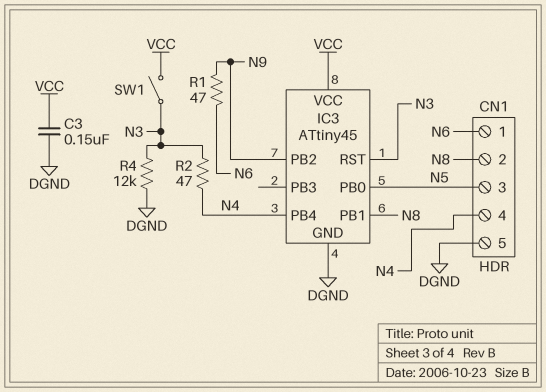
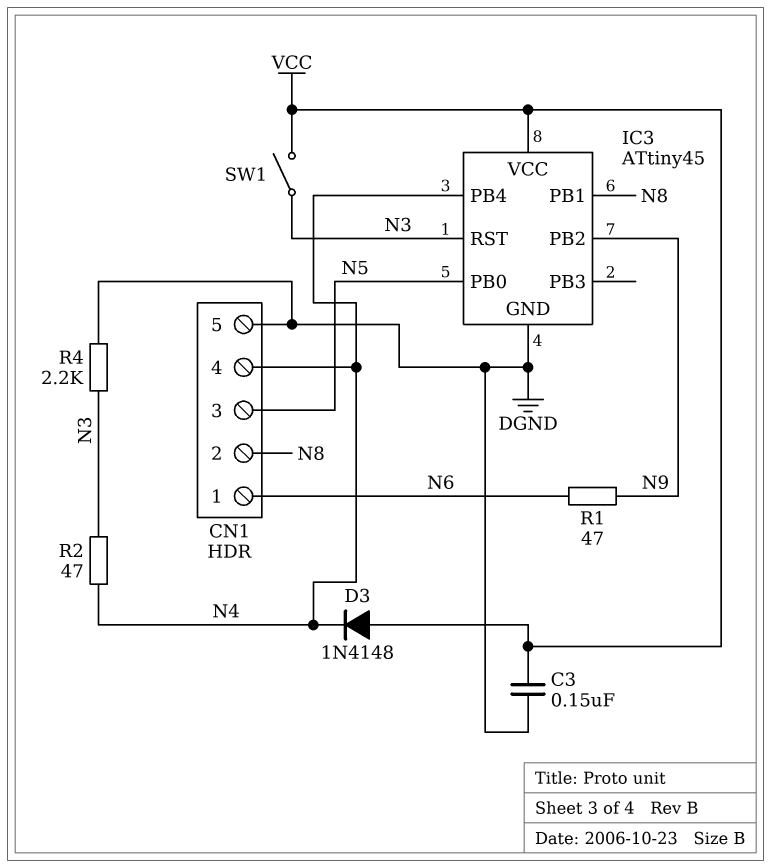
D3: none -> diode 1N4148 (A VCC, K N4)
R4: 12k (DGND, N3) -> 2.2k (DGND, N3)

